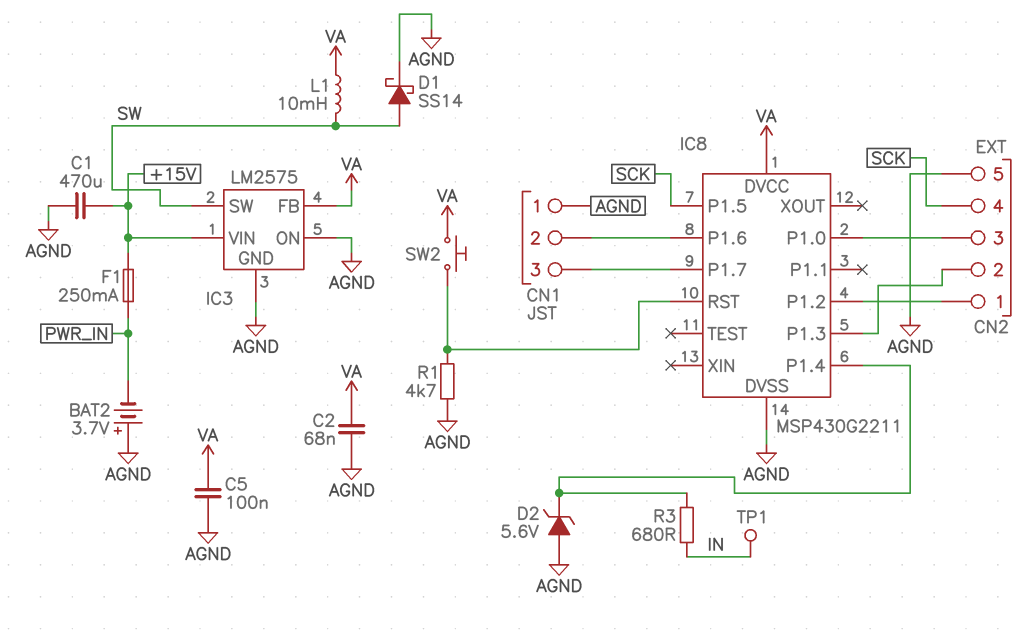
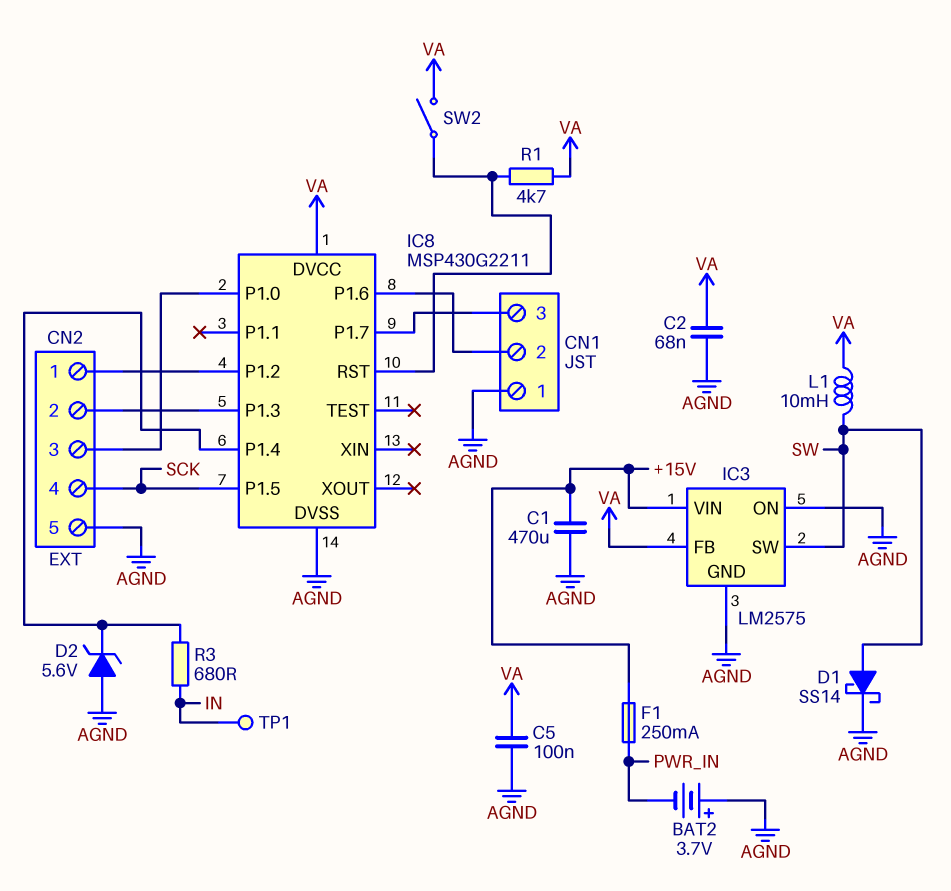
R1: 4.7k (AGND, IC8/RST) -> 4.7k (IC8/RST, VA)
SW2: button (IC8/RST, VA) -> switch (IC8/RST, VA)

